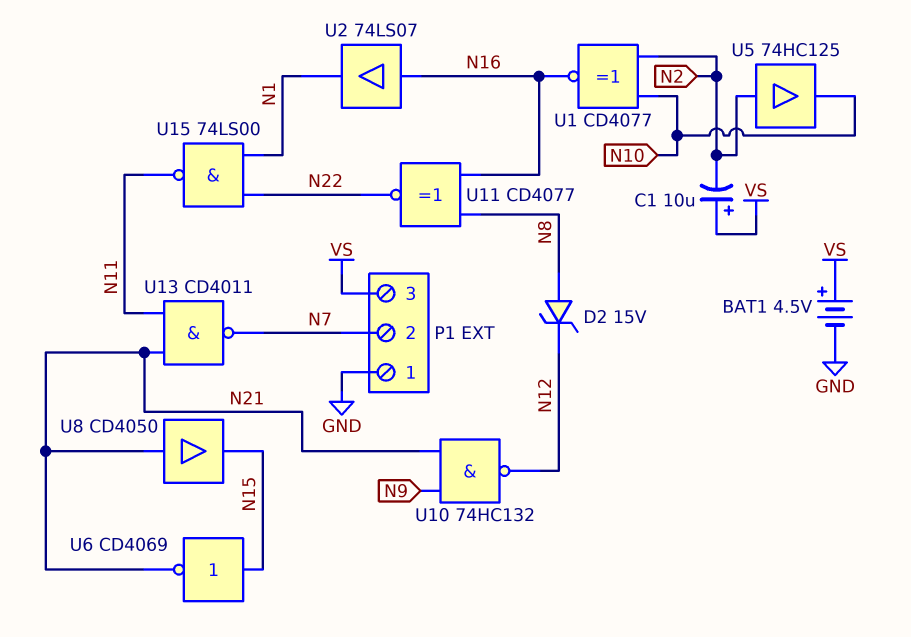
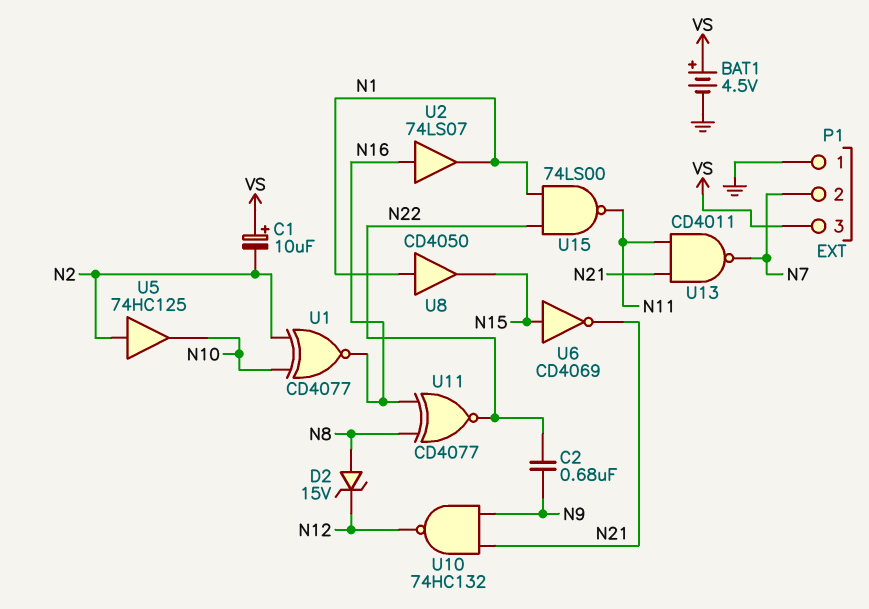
C2: none -> 680nF (N9, N22)
U8: buffer CD4050 (in N21, out N15) -> buffer CD4050 (in N1, out N15)

